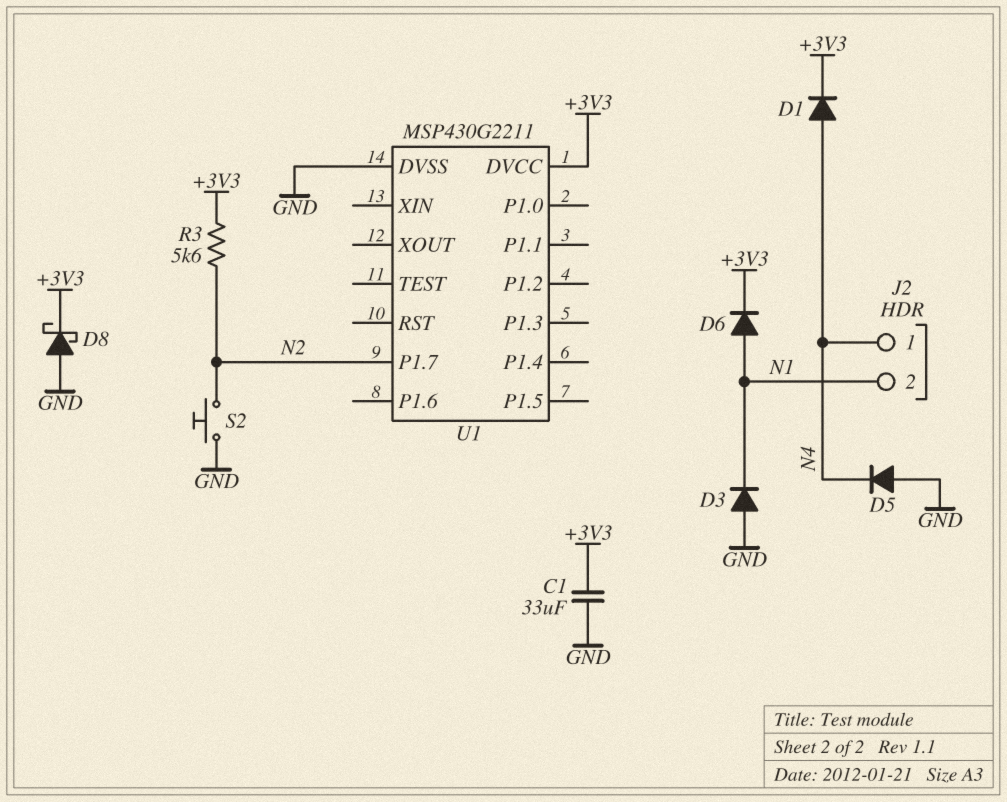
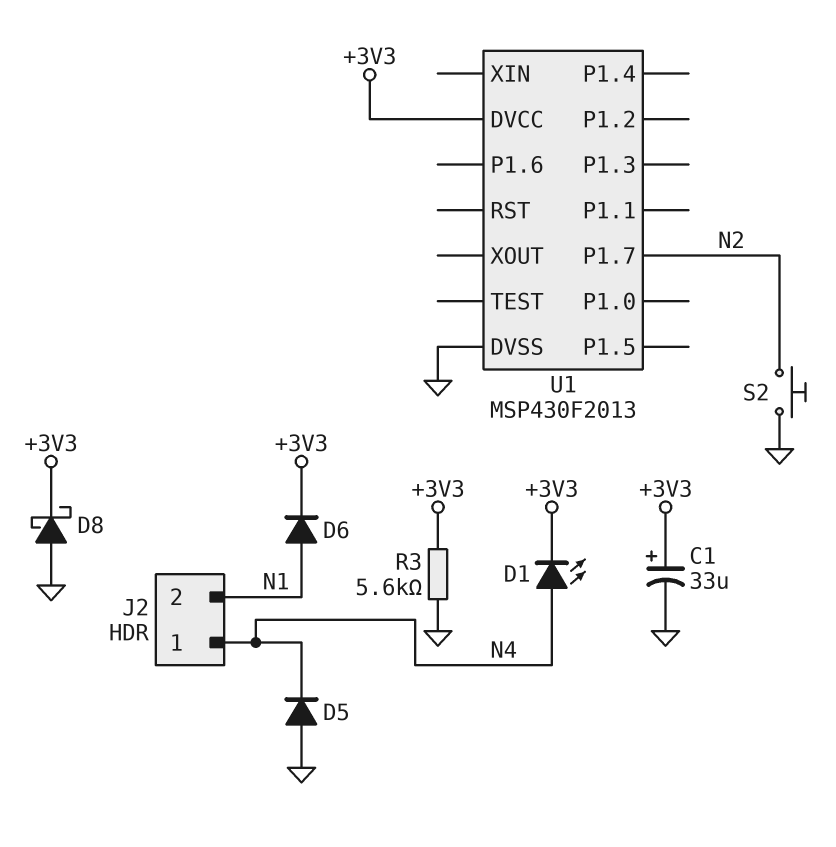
C1: 33uF (+3V3, GND) -> 33uF (plus +3V3, minus GND)
D1: diode (A N4, K +3V3) -> LED (A N4, K +3V3)
D3: diode (A GND, K N1) -> none
R3: 5.6k (+3V3, N2) -> 5.6k (+3V3, GND)
U1: MSP430G2211 -> MSP430F2013

